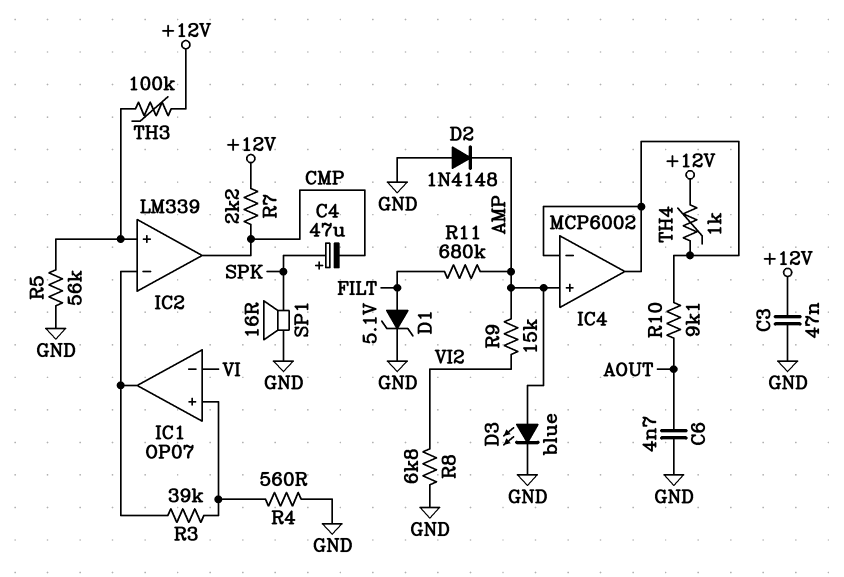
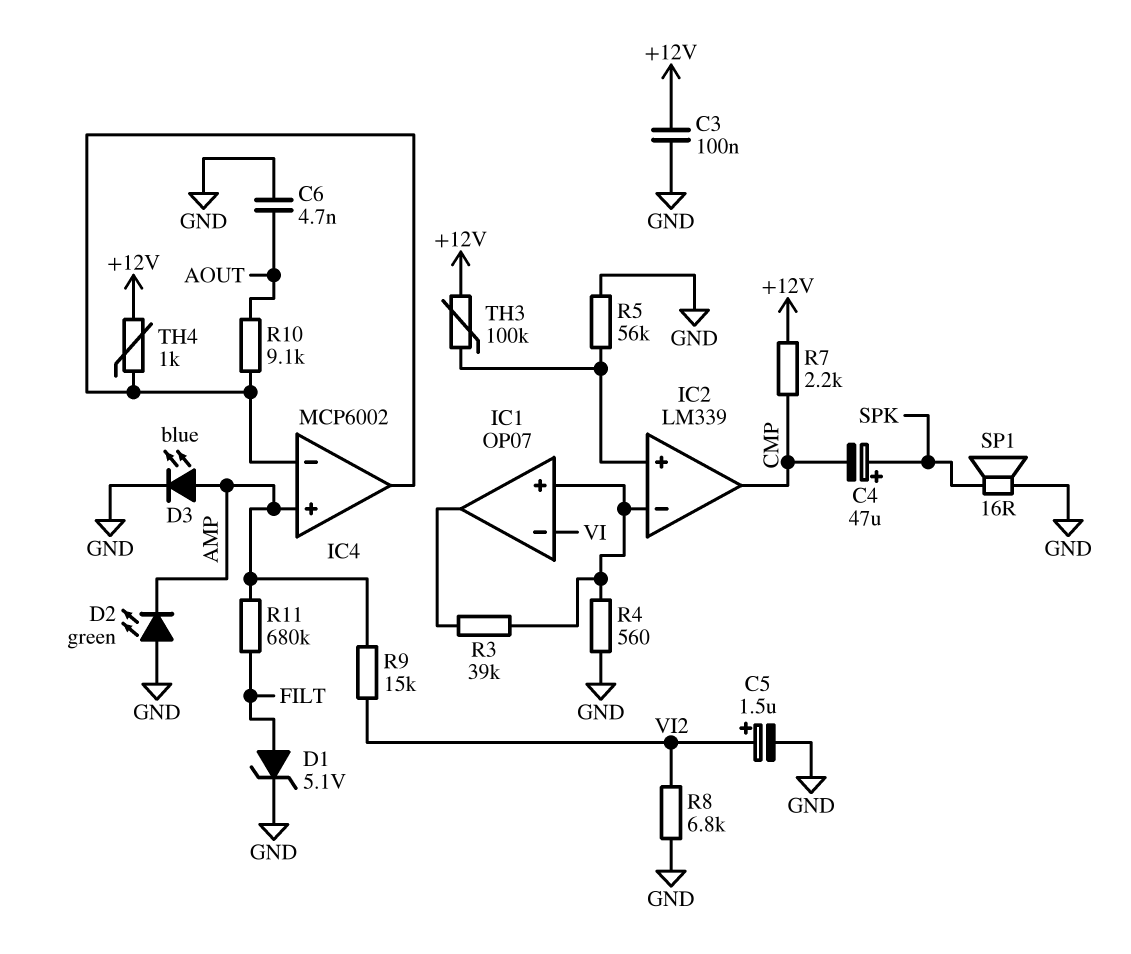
C3: 47nF (+12V, GND) -> 100nF (+12V, GND)
C5: none -> 1.5uF (plus VI2, minus GND)
D2: diode 1N4148 (A GND, K AMP) -> LED green (A GND, K AMP)
IC2 pin in-: IC1/out -> IC1/in+

